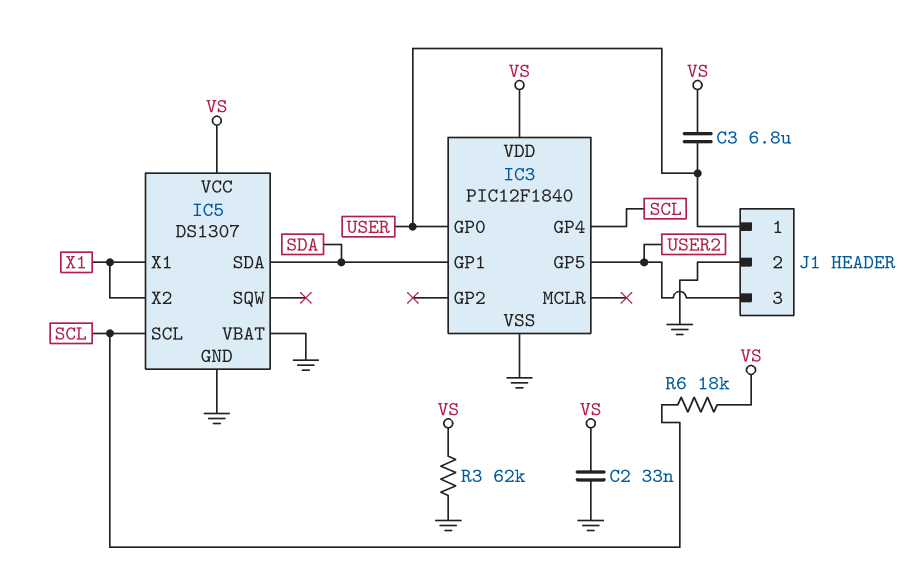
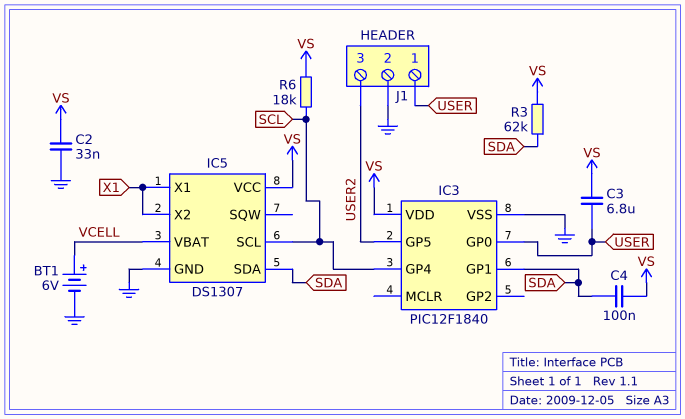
BT1: none -> 6V (plus VCELL, minus GND)
C4: none -> 100nF (SDA, VS)
IC5 pin VBAT: GND -> VCELL
R3: 62k (GND, VS) -> 62k (SDA, VS)

